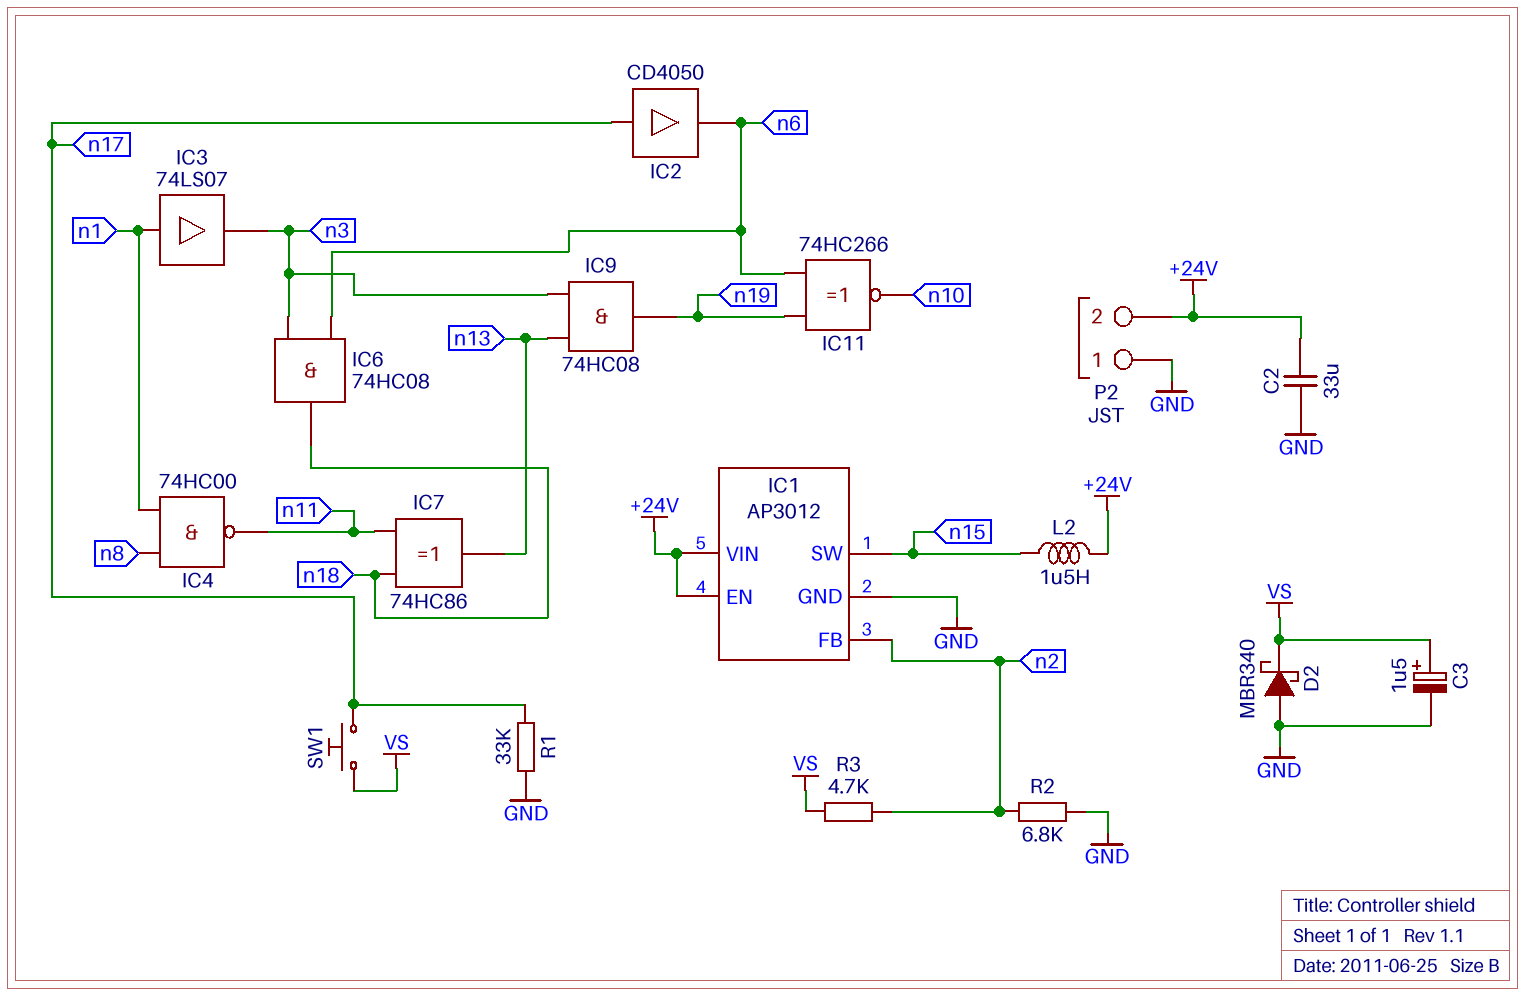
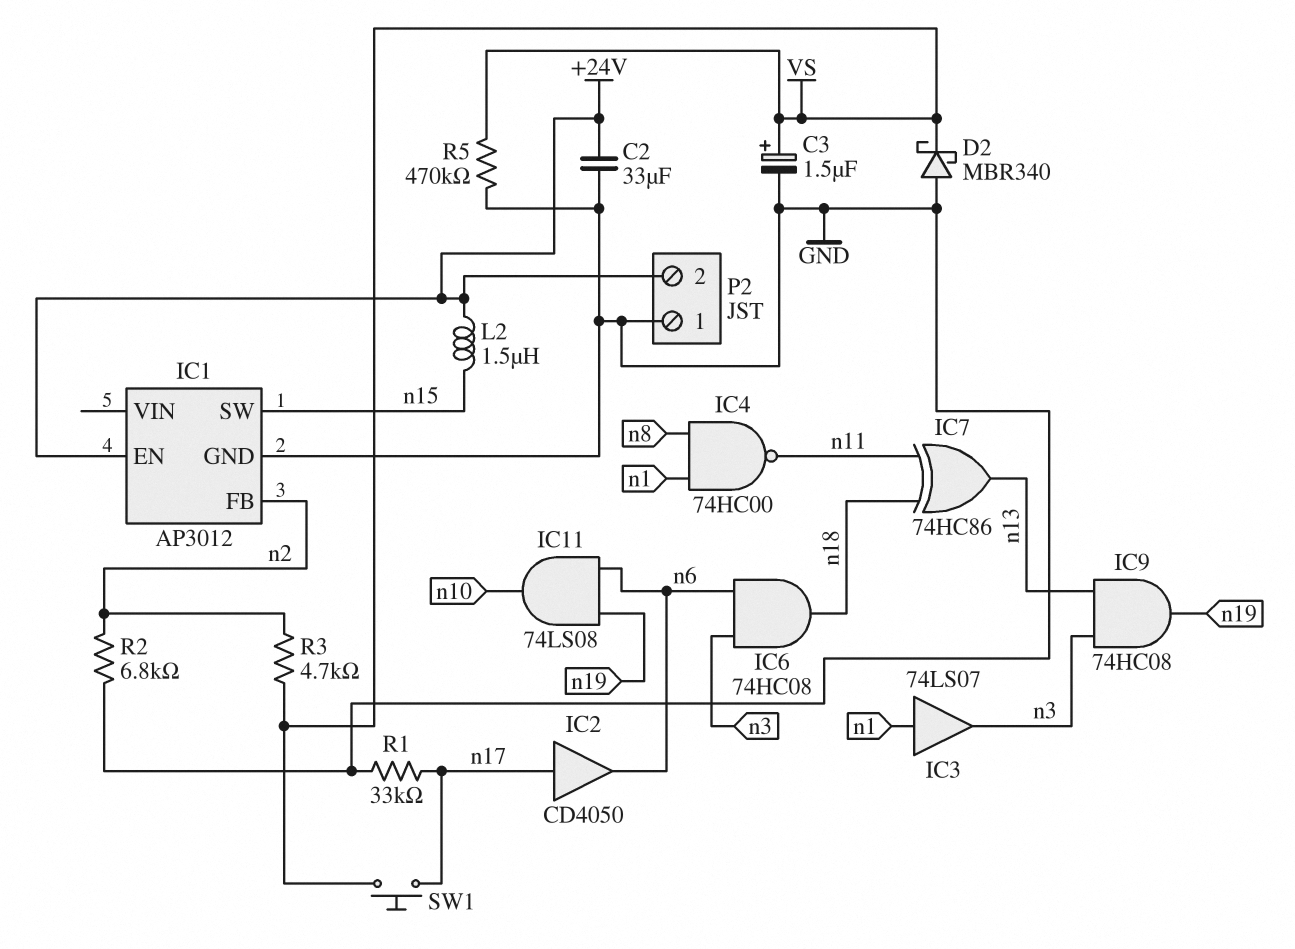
IC1 pin VIN: +24V -> none
IC11: XNOR 74HC266 (in n6, in n19, out n10) -> AND 74LS08 (in n6, in n19, out n10)
R5: none -> 470k (GND, VS)

